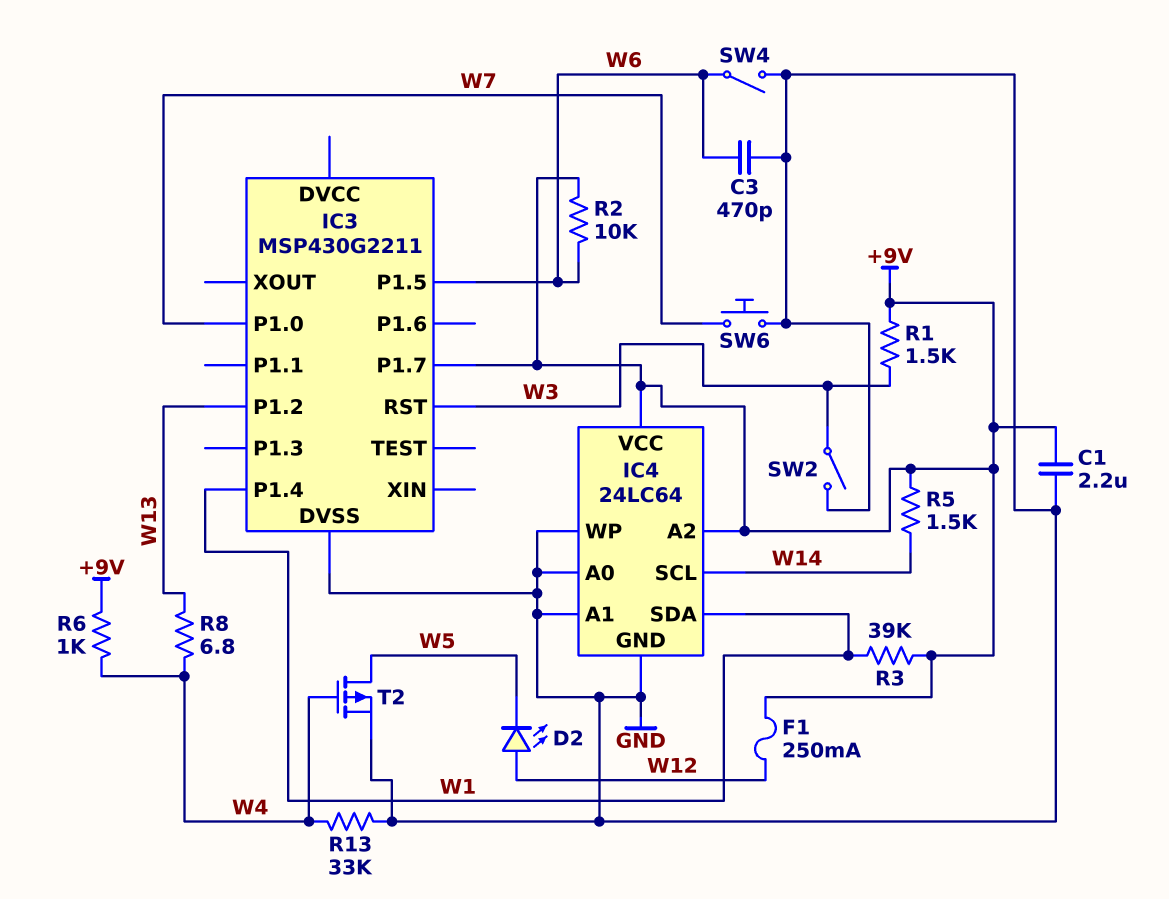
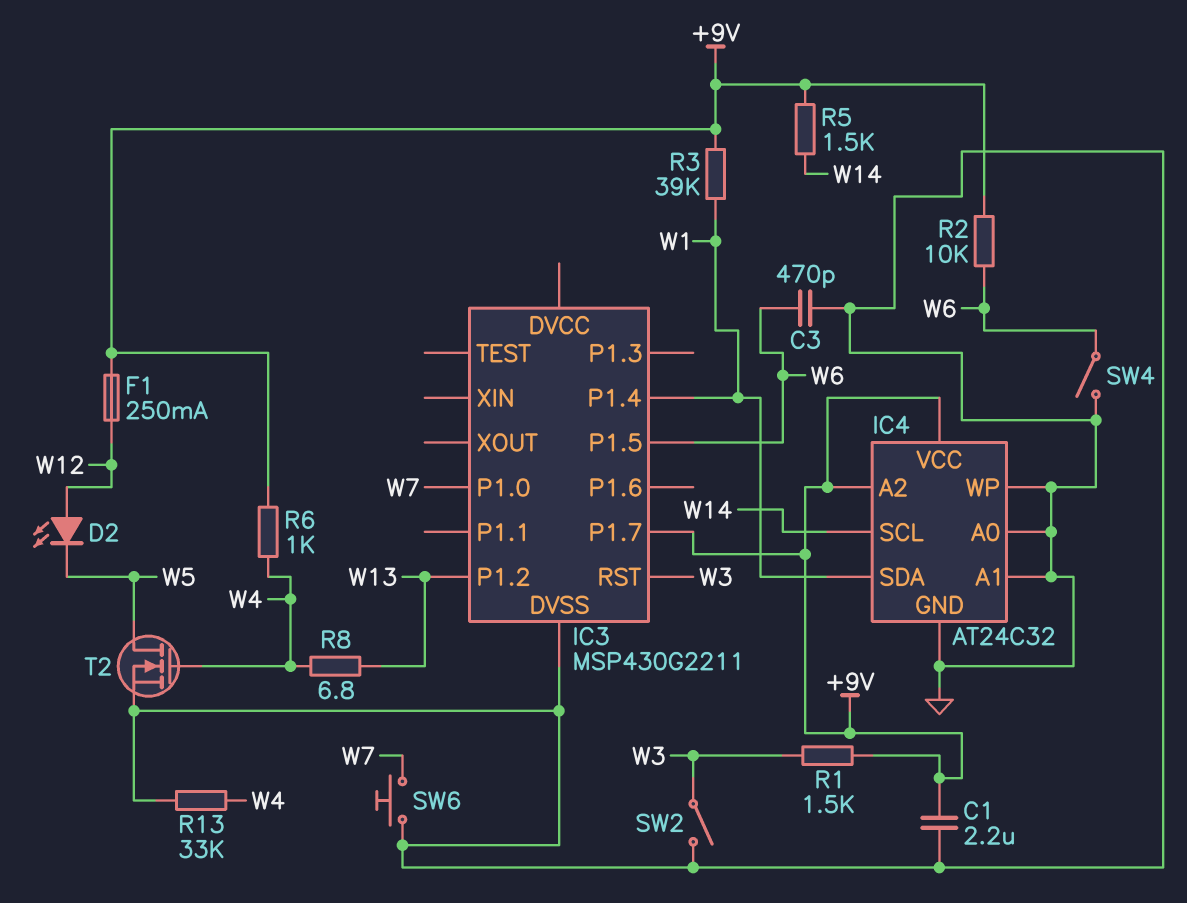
IC4: 24LC64 -> AT24C32
T2: PMOS (G W4, D W5, S GND) -> NMOS (G W4, D W5, S GND)

